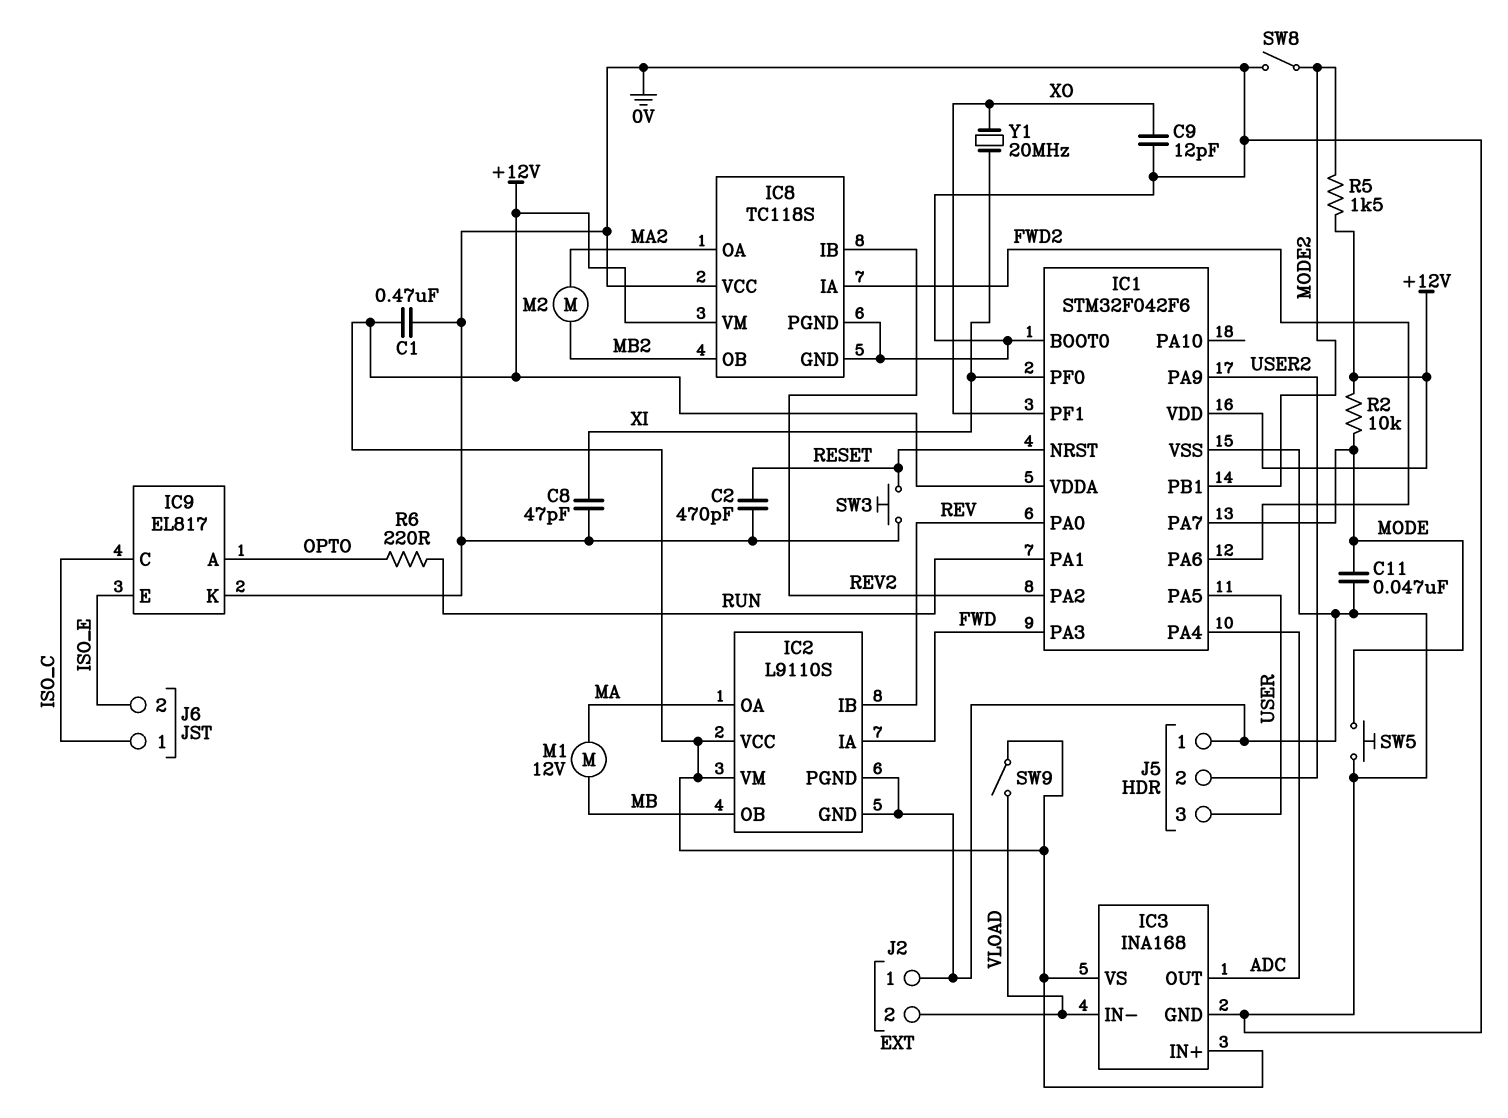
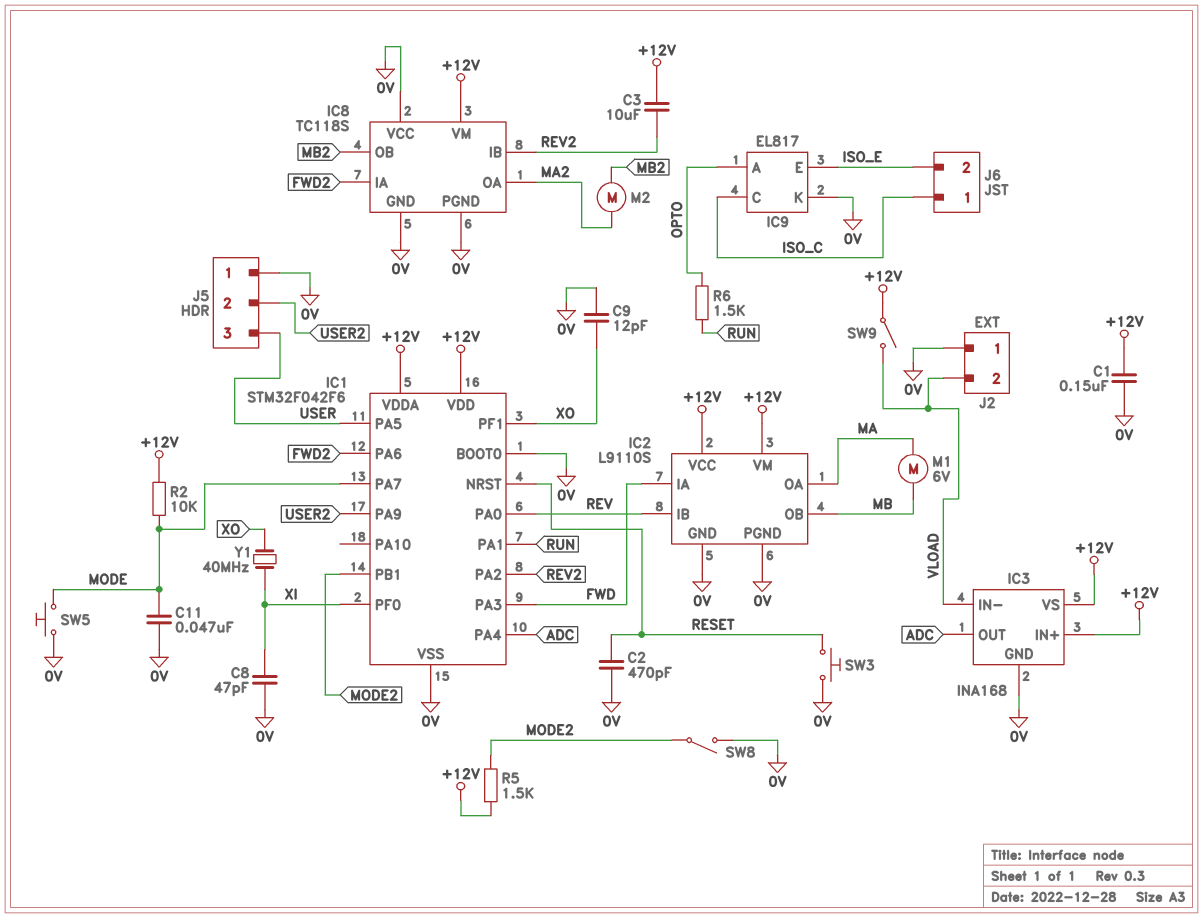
C1: 470nF (+12V, 0V) -> 150nF (+12V, 0V)
C3: none -> 10uF (+12V, REV2)
M1: motor 12V (MA, MB) -> motor 6V (MA, MB)
R6: 220 (OPTO, RUN) -> 1.5k (OPTO, RUN)
Y1: 20MHz (XI, XO) -> 40MHz (XI, XO)

